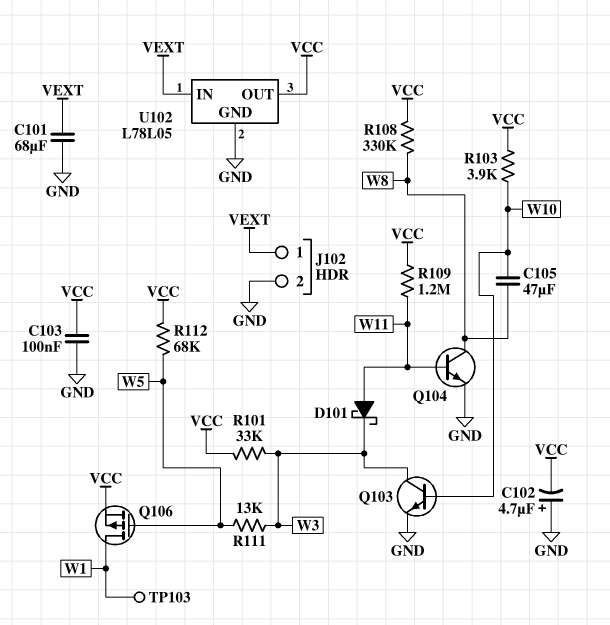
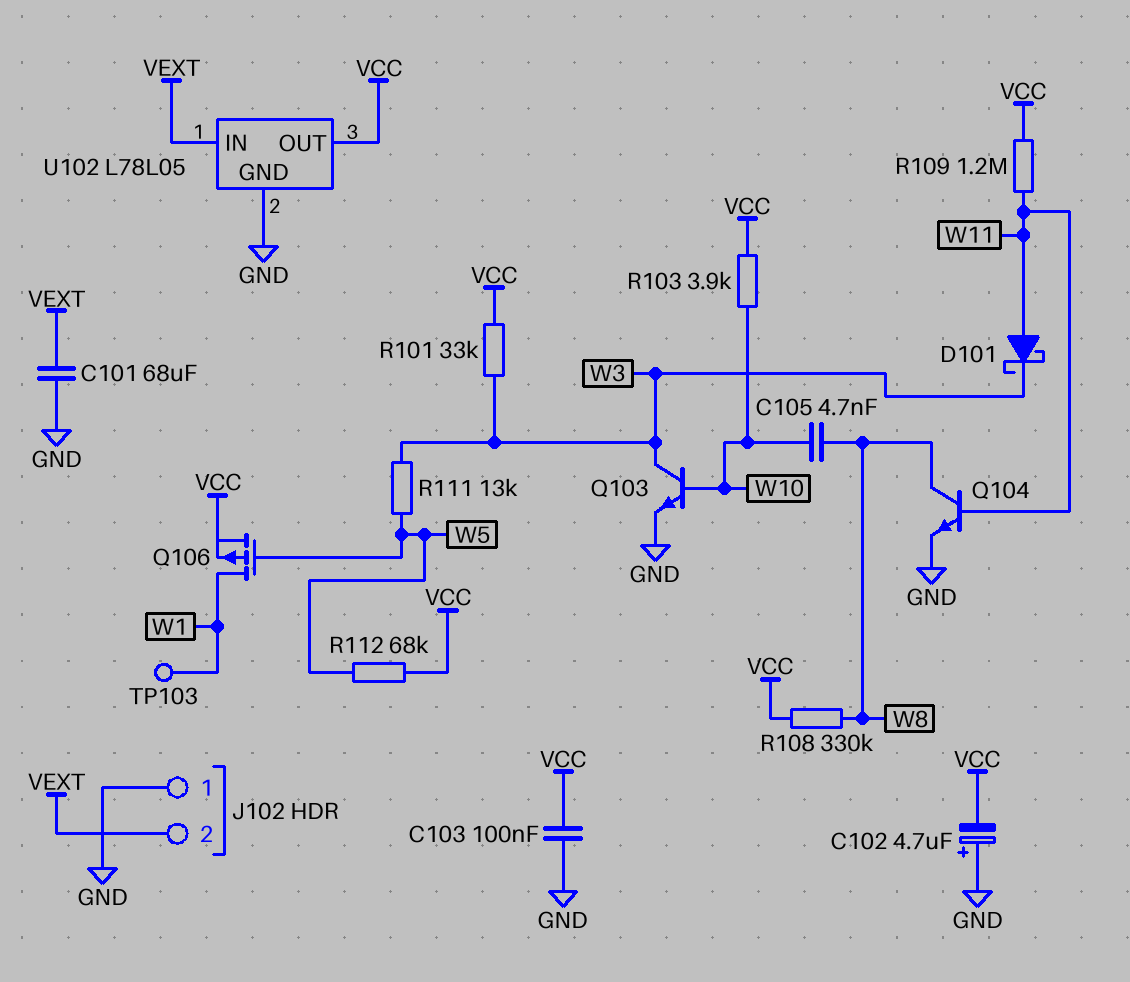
C105: 47uF (W8, W10) -> 4.7nF (W8, W10)
J102 pin 1: VEXT -> GND
J102 pin 2: GND -> VEXT

